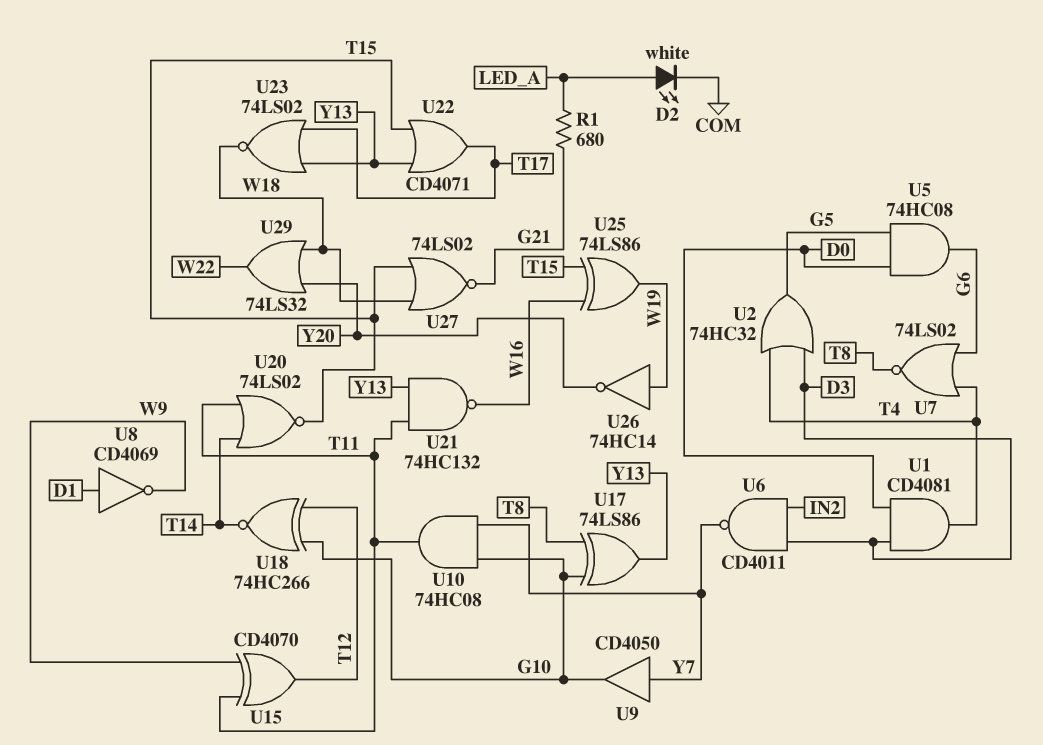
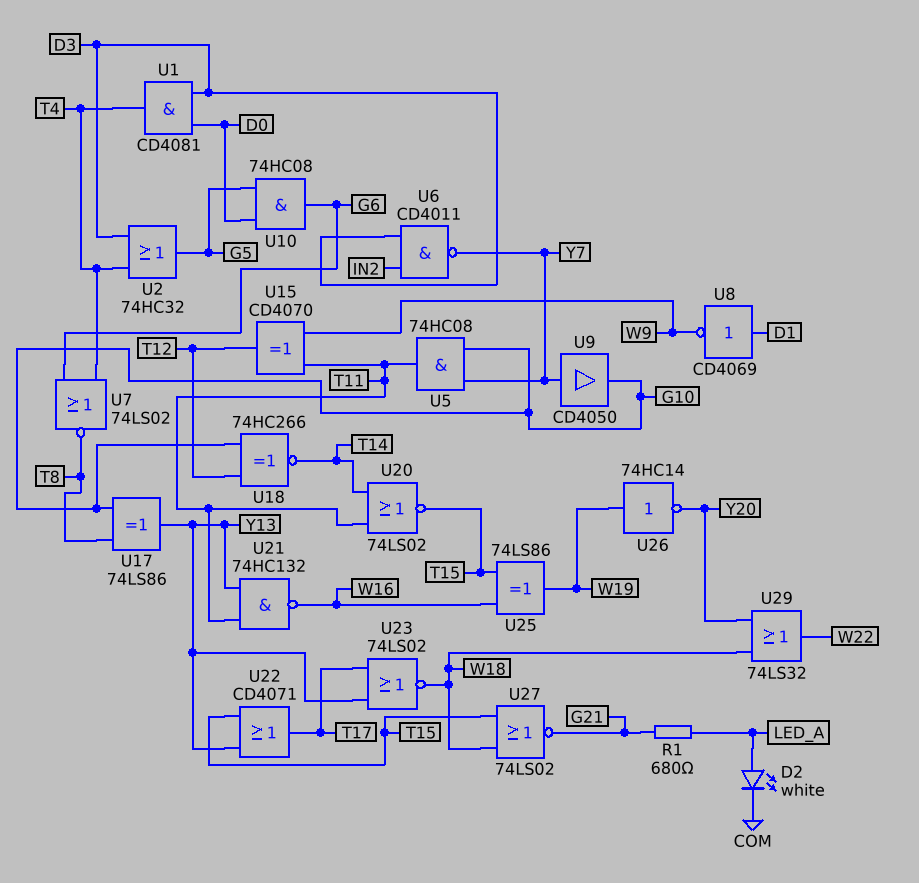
U5: AND 74HC08 (in D0, in G5, out G6) -> AND 74HC08 (in G10, in Y7, out T11)
U10: AND 74HC08 (in G10, in Y7, out T11) -> AND 74HC08 (in D0, in G5, out G6)

